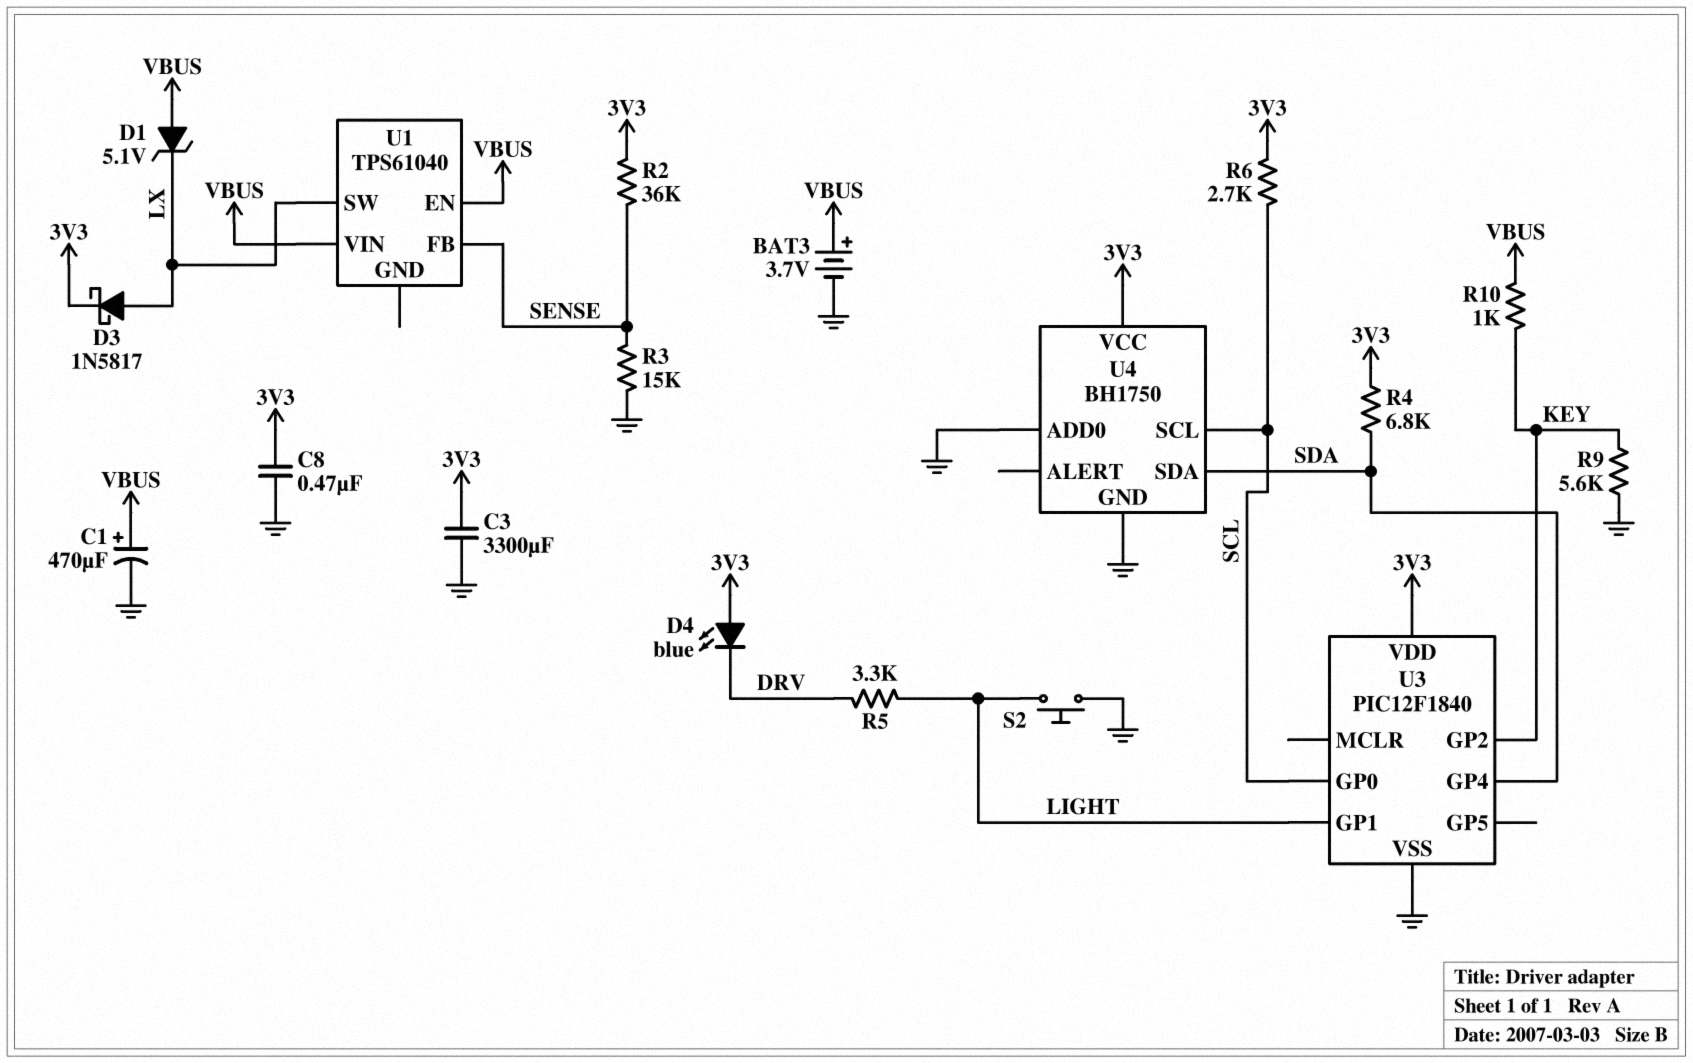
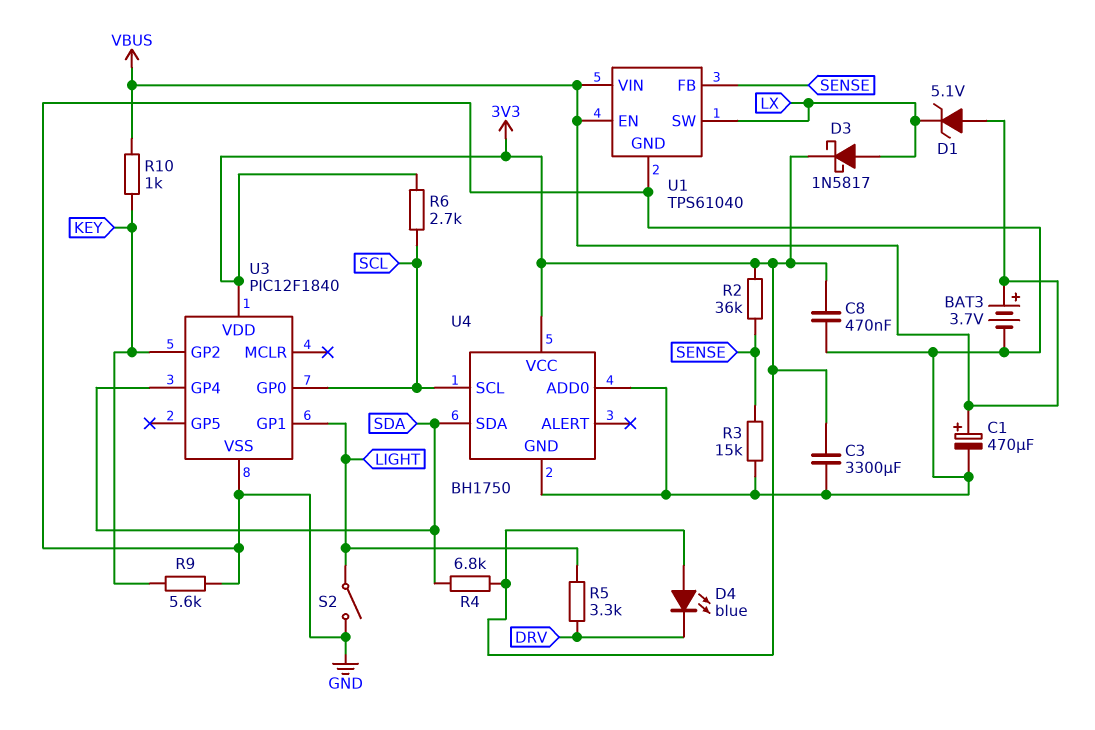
S2: button (GND, LIGHT) -> switch (GND, LIGHT)
U1 pin GND: none -> GND

